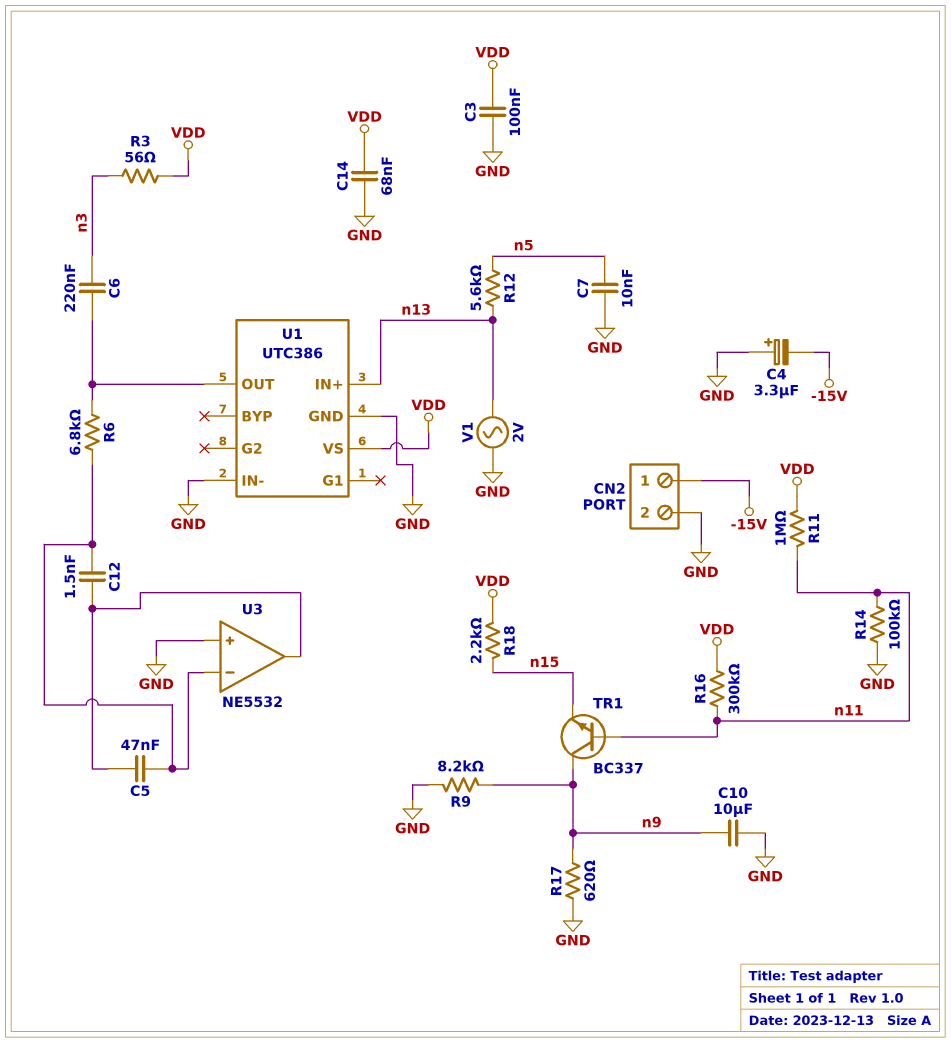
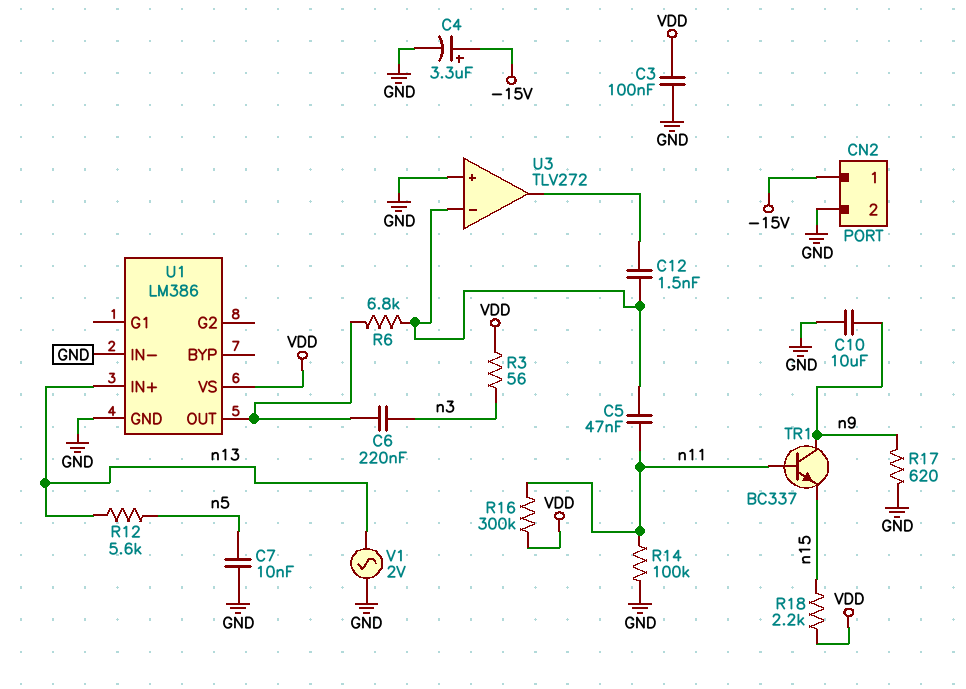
C4: 3.3uF (plus GND, minus -15V) -> 3.3uF (plus -15V, minus GND)
C5: 47nF (U3/in-, U3/out) -> 47nF (U3/in-, n11)
C14: 68nF (GND, VDD) -> none
R9: 8.2k (GND, n9) -> none
R11: 1M (VDD, n11) -> none
U1: UTC386 -> LM386
U3: NE5532 -> TLV272

